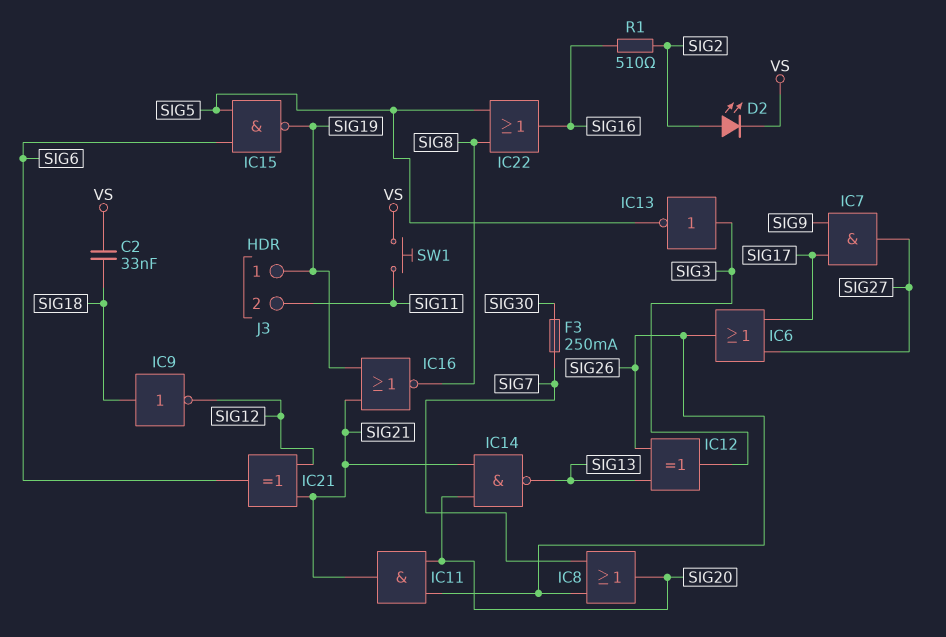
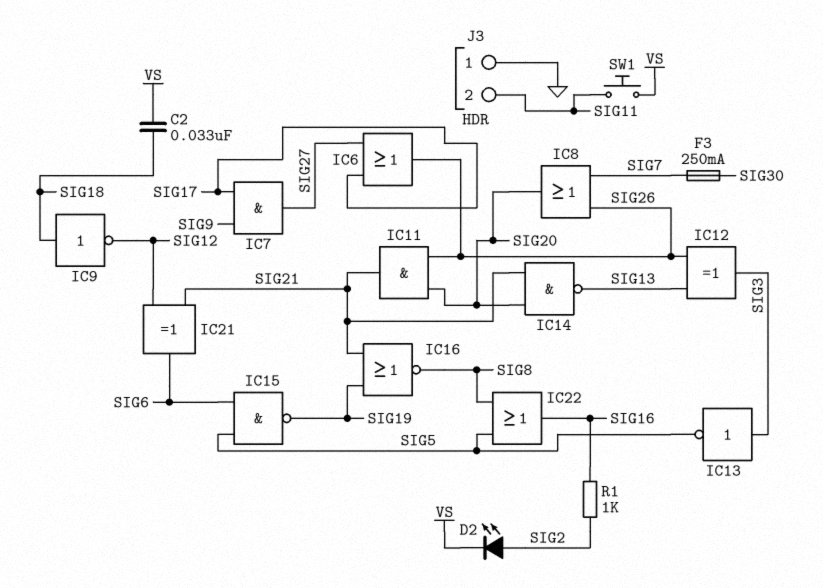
J3 pin 1: SIG19 -> GND
R1: 510 (SIG2, SIG16) -> 1k (SIG2, SIG16)

